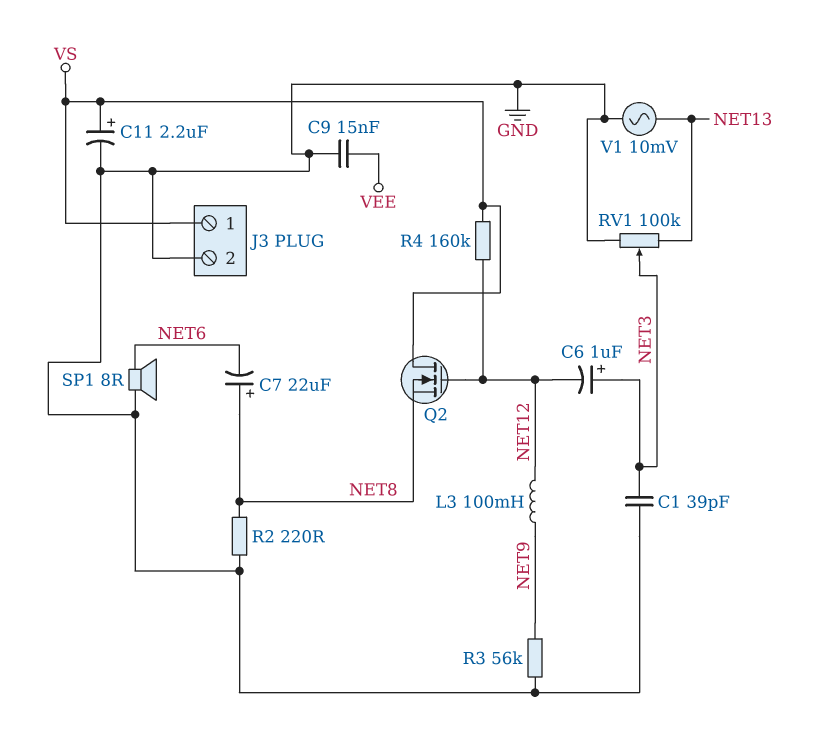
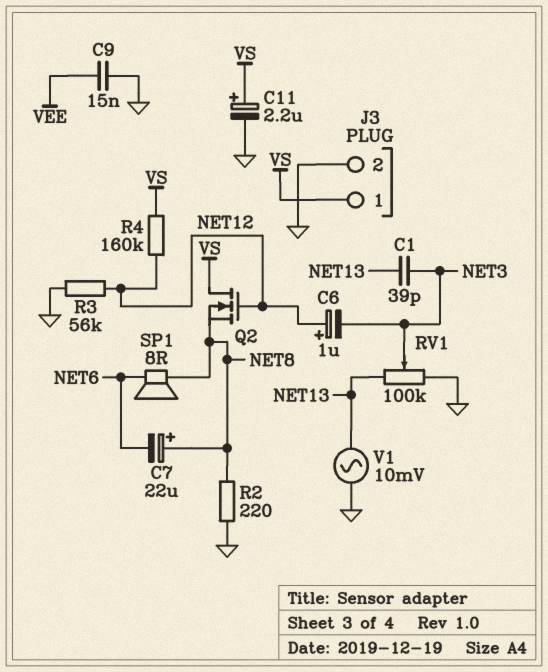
C1: 39pF (GND, NET3) -> 39pF (NET3, NET13)
C6: 1uF (plus NET3, minus NET12) -> 1uF (plus NET12, minus NET3)
L3: 100mH (NET9, NET12) -> none
R3: 56k (GND, NET9) -> 56k (GND, NET12)
SP1: speaker 8R (GND, NET6) -> speaker 8R (NET6, NET8)

